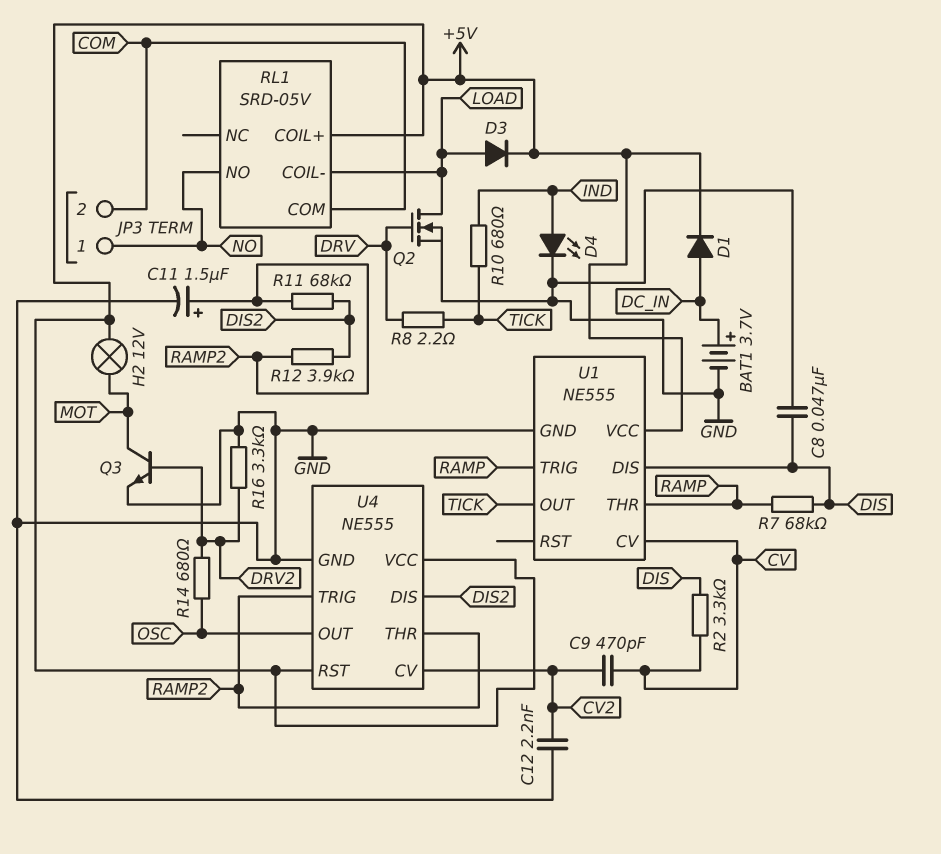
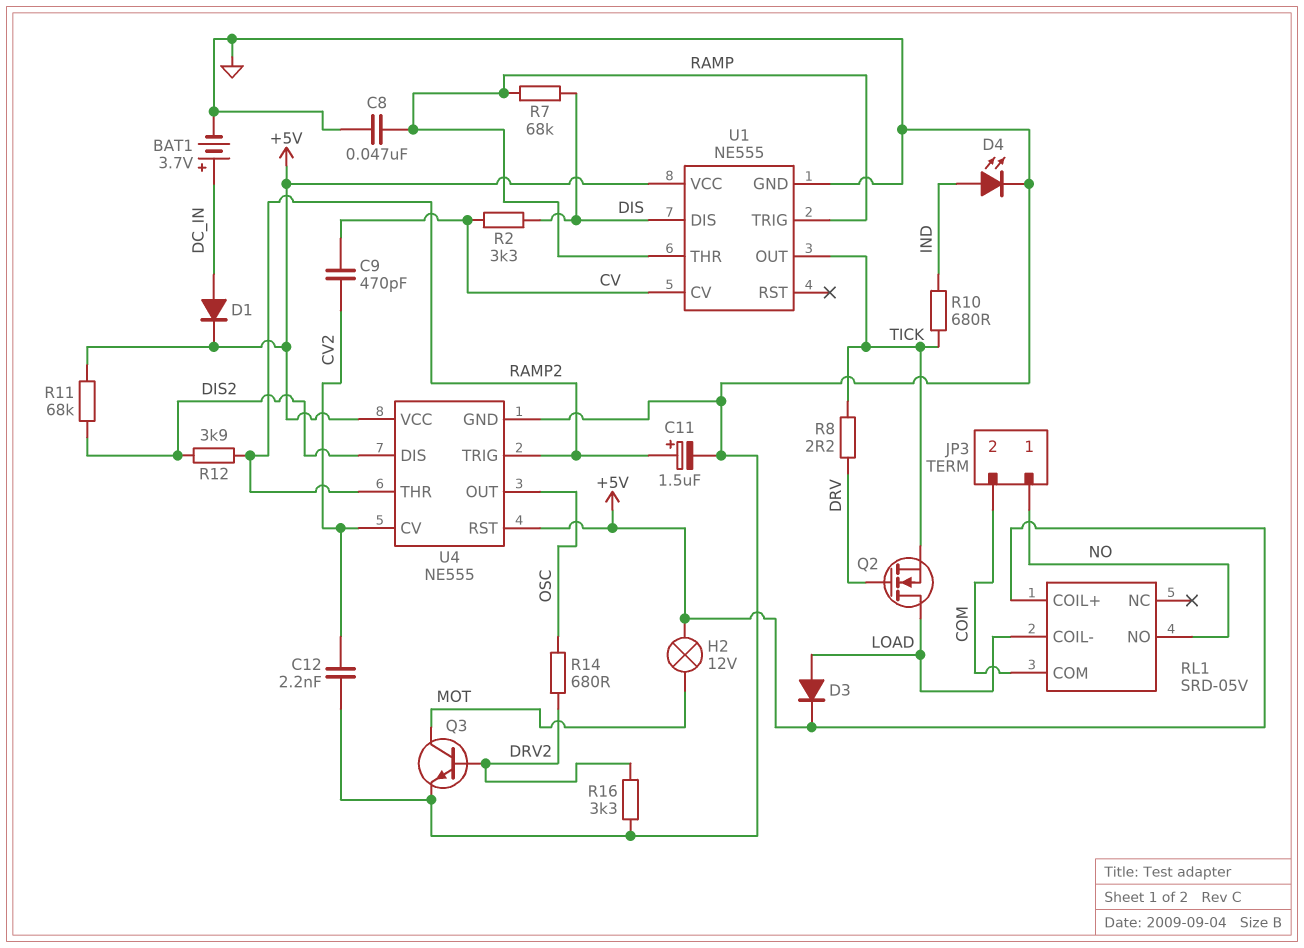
C8: 47nF (DIS, GND) -> 47nF (GND, RAMP)
Q2: NMOS (G DRV, D LOAD, S GND) -> NMOS (G DRV, D LOAD, S TICK)
R11: 68k (DIS2, RAMP2) -> 68k (+5V, DIS2)

